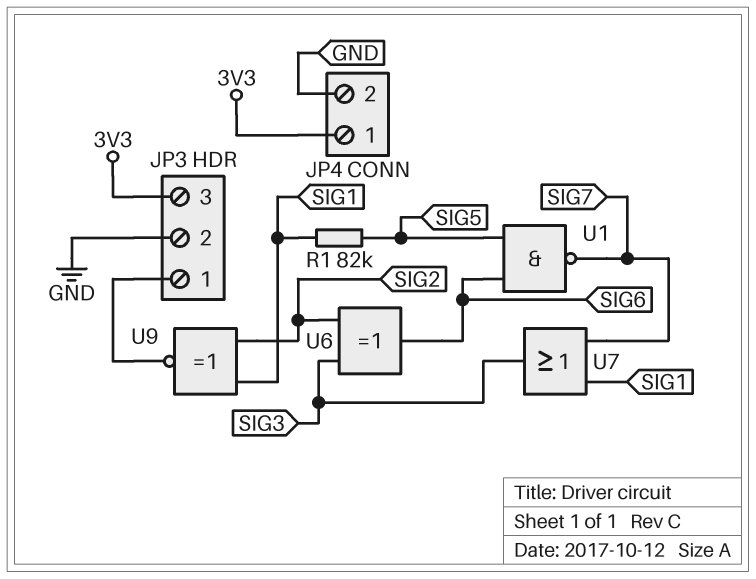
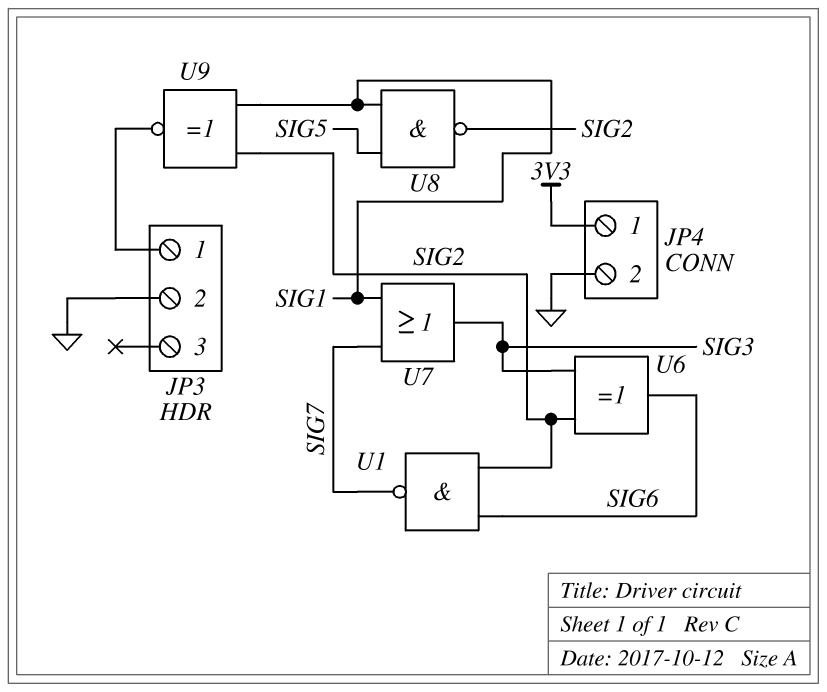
JP3 pin 3: 3V3 -> none
R1: 82k (SIG1, SIG5) -> none
U1: NAND (in SIG5, in SIG6, out SIG7) -> NAND (in SIG2, in SIG6, out SIG7)
U8: none -> NAND (in SIG1, in SIG5, out SIG2)

